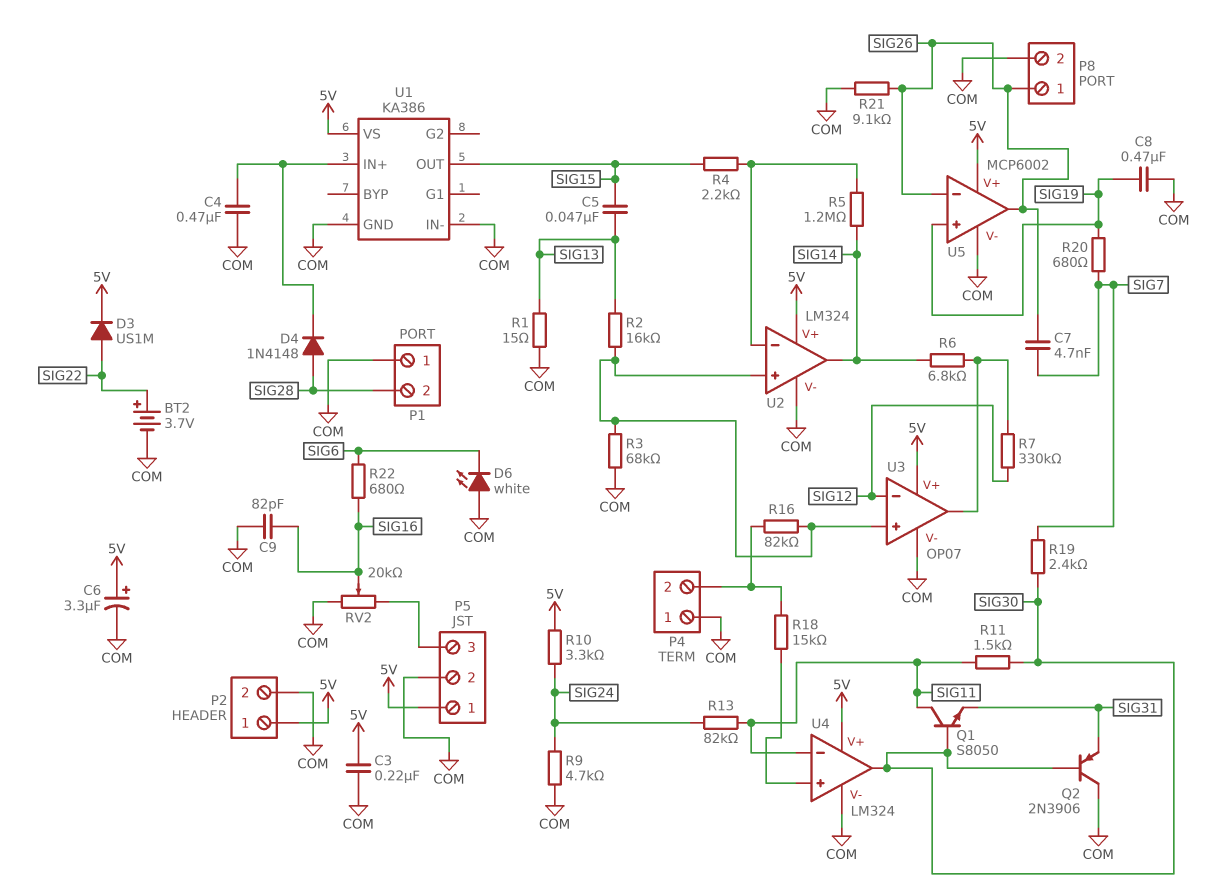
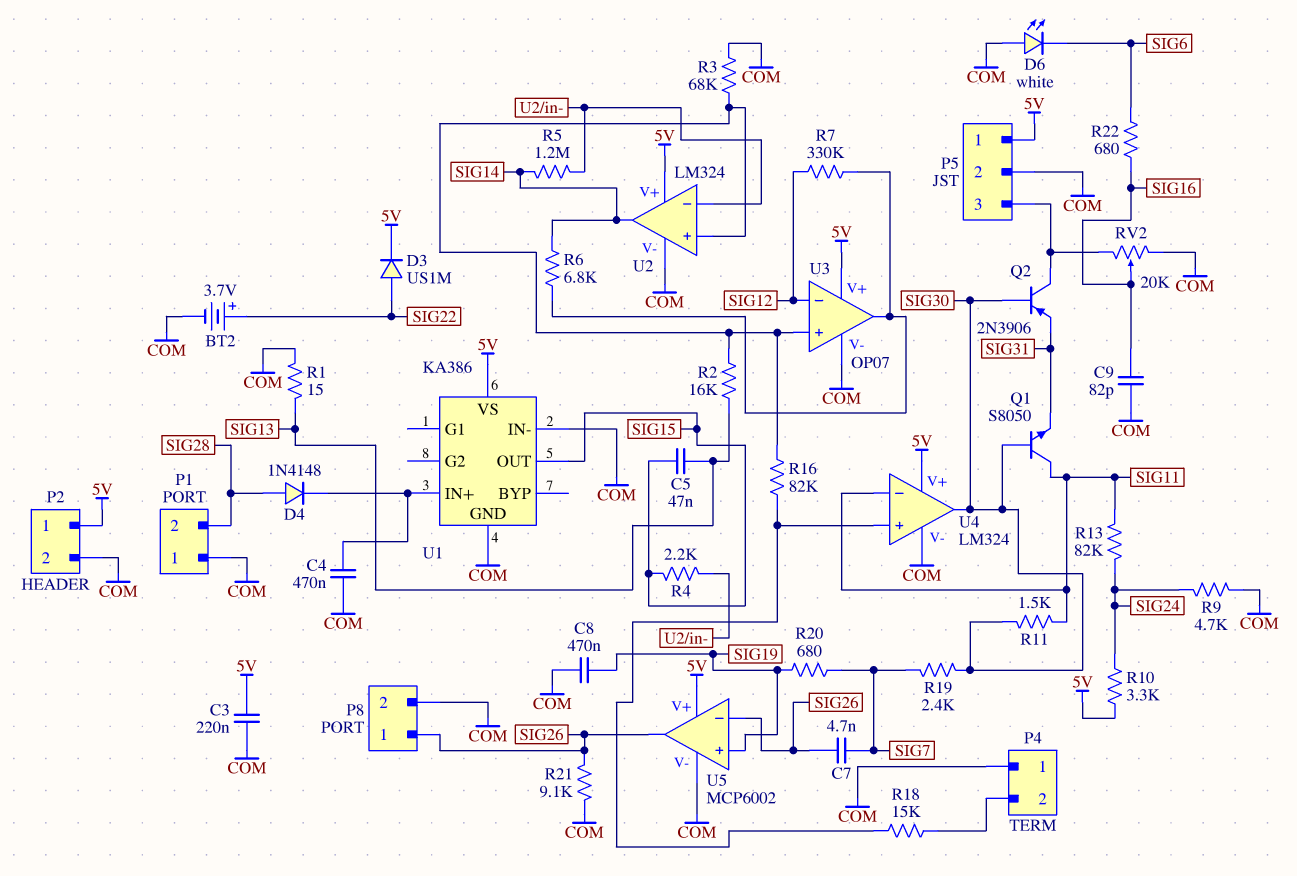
C6: 3.3uF (plus 5V, minus COM) -> none
Q2: PNP 2N3906 (B SIG30, C COM, E SIG31) -> PNP 2N3906 (B SIG30, C P5/3, E SIG31)
R16: 82k (P4/2, U2/in+) -> 82k (U2/in+, U4/in+)

